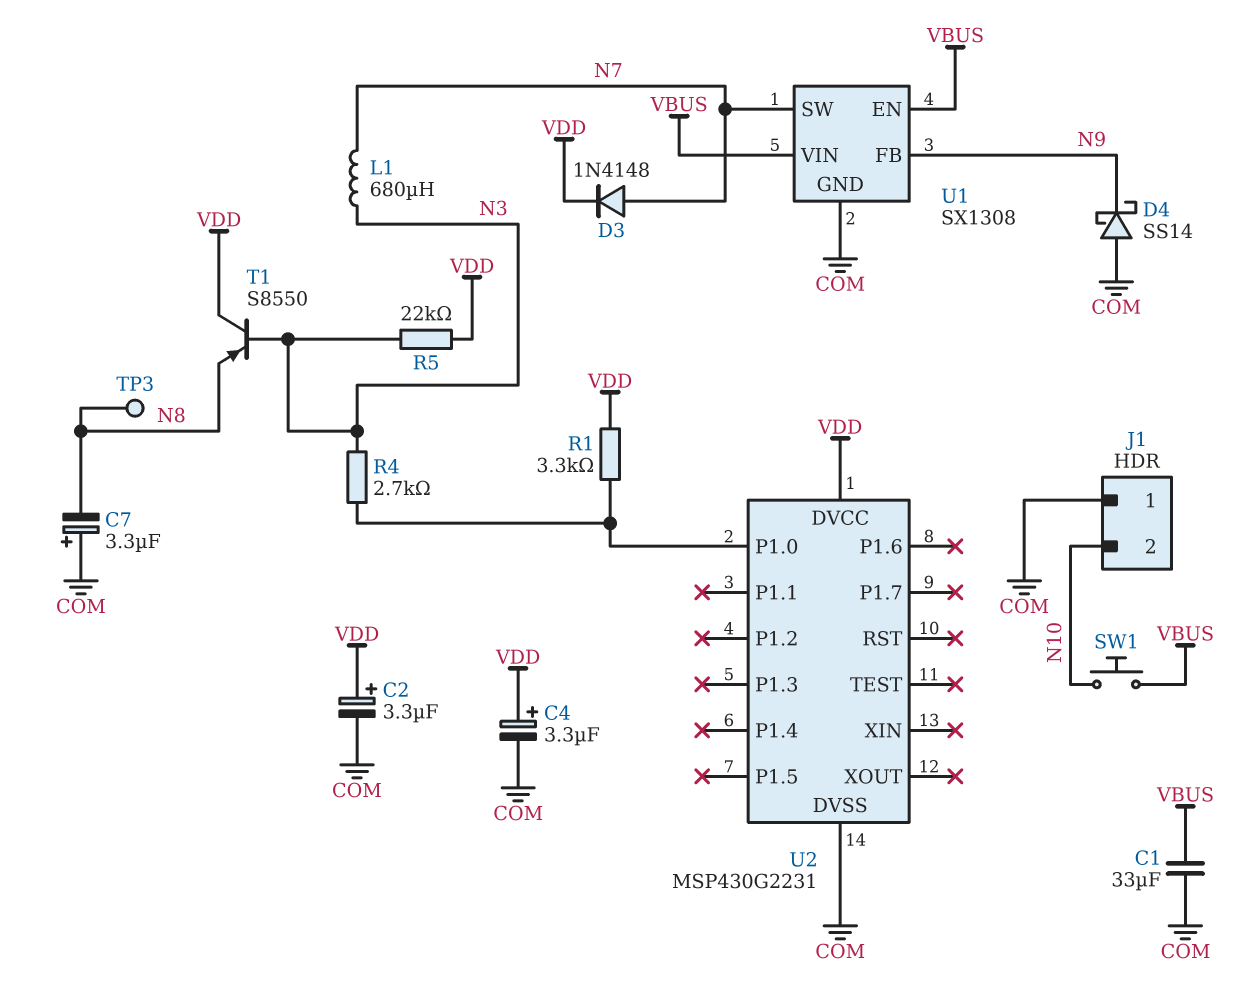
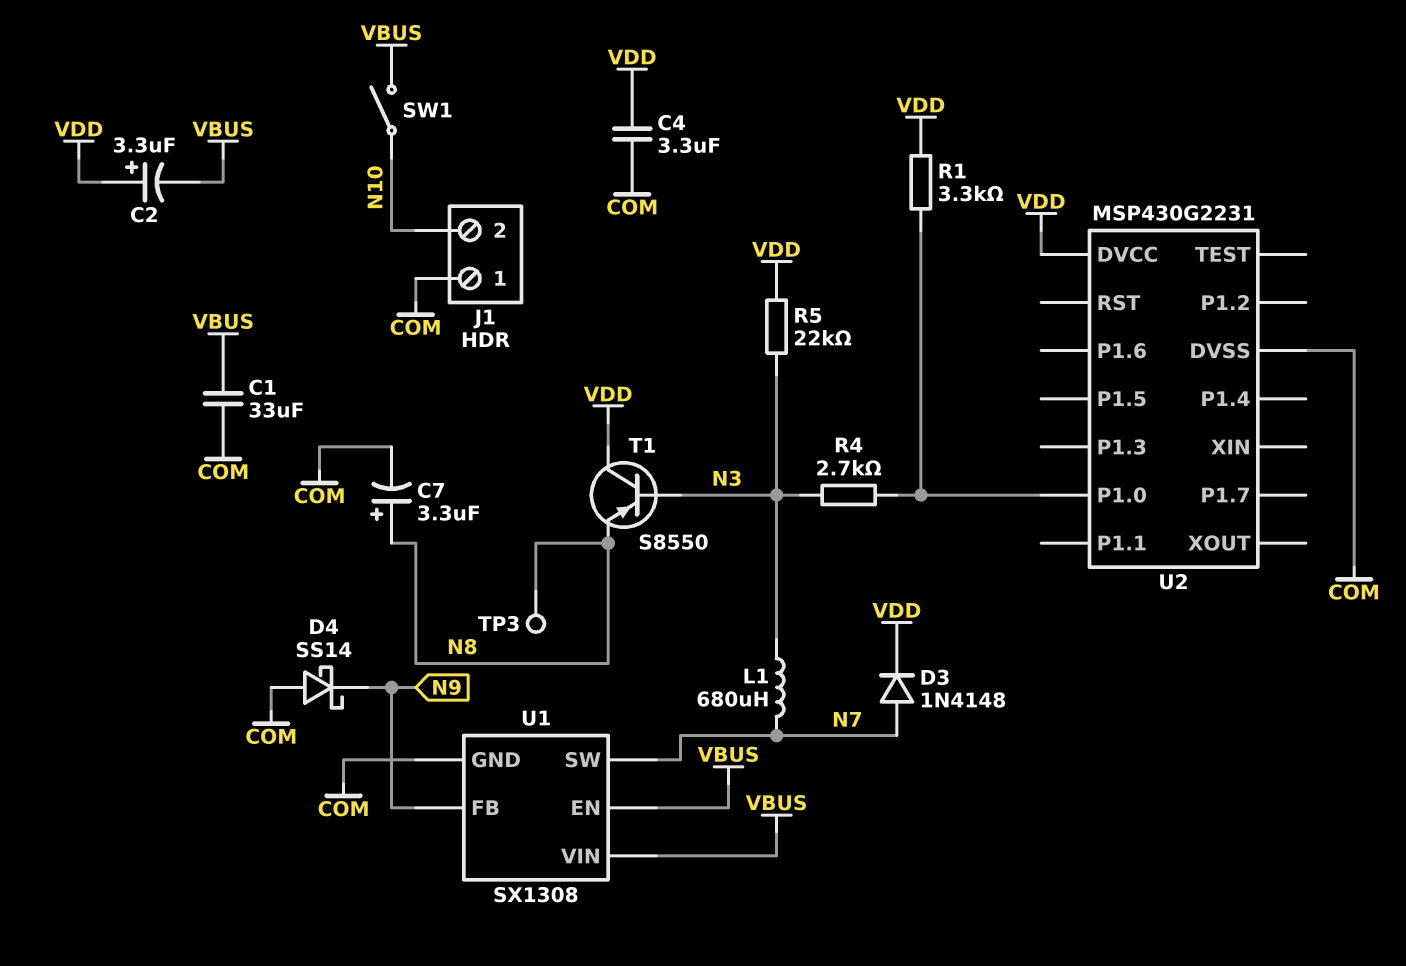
C2: 3.3uF (plus VDD, minus COM) -> 3.3uF (plus VDD, minus VBUS)
C4: 3.3uF (plus VDD, minus COM) -> 3.3uF (COM, VDD)
C7: 3.3uF (plus COM, minus N8) -> 3.3uF (plus N8, minus COM)
SW1: button (N10, VBUS) -> switch (N10, VBUS)

